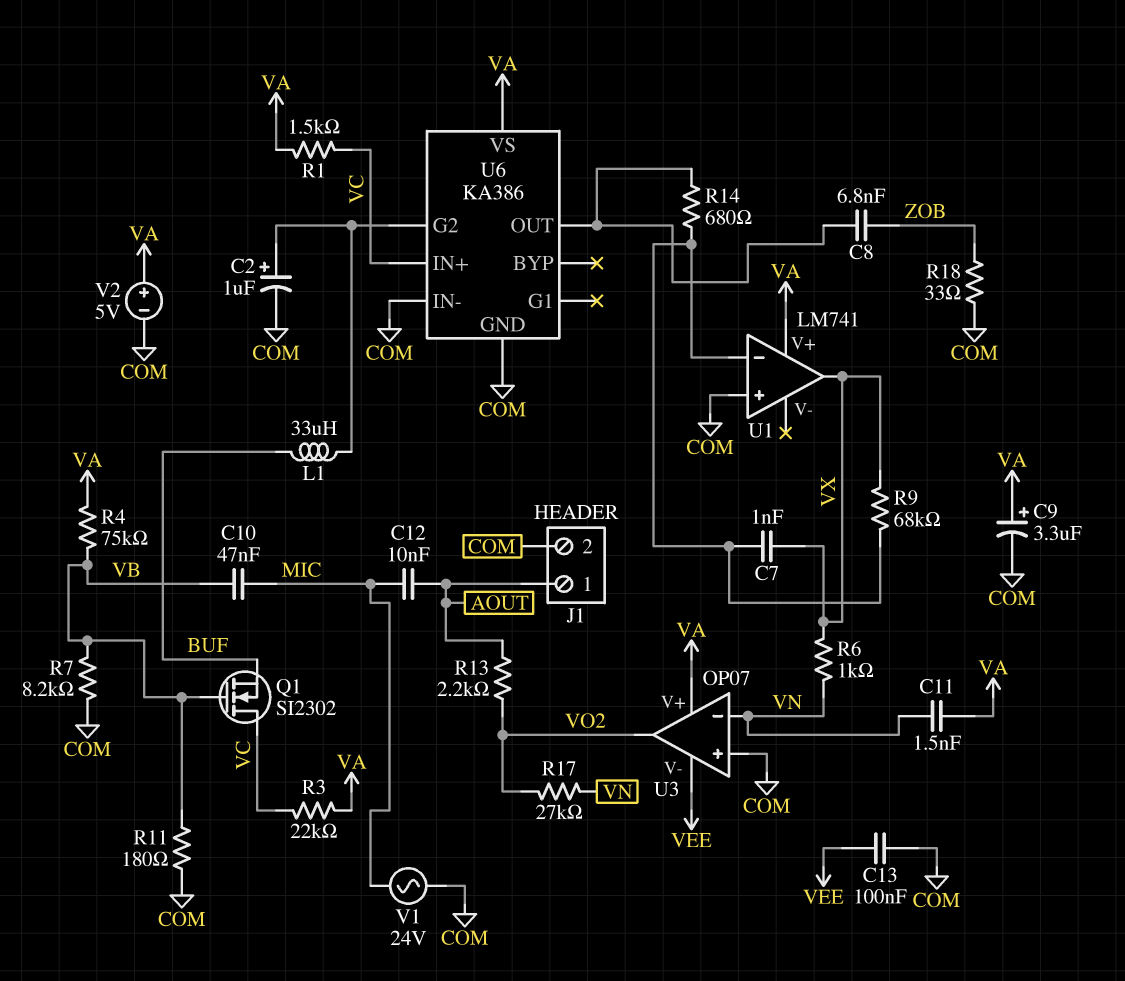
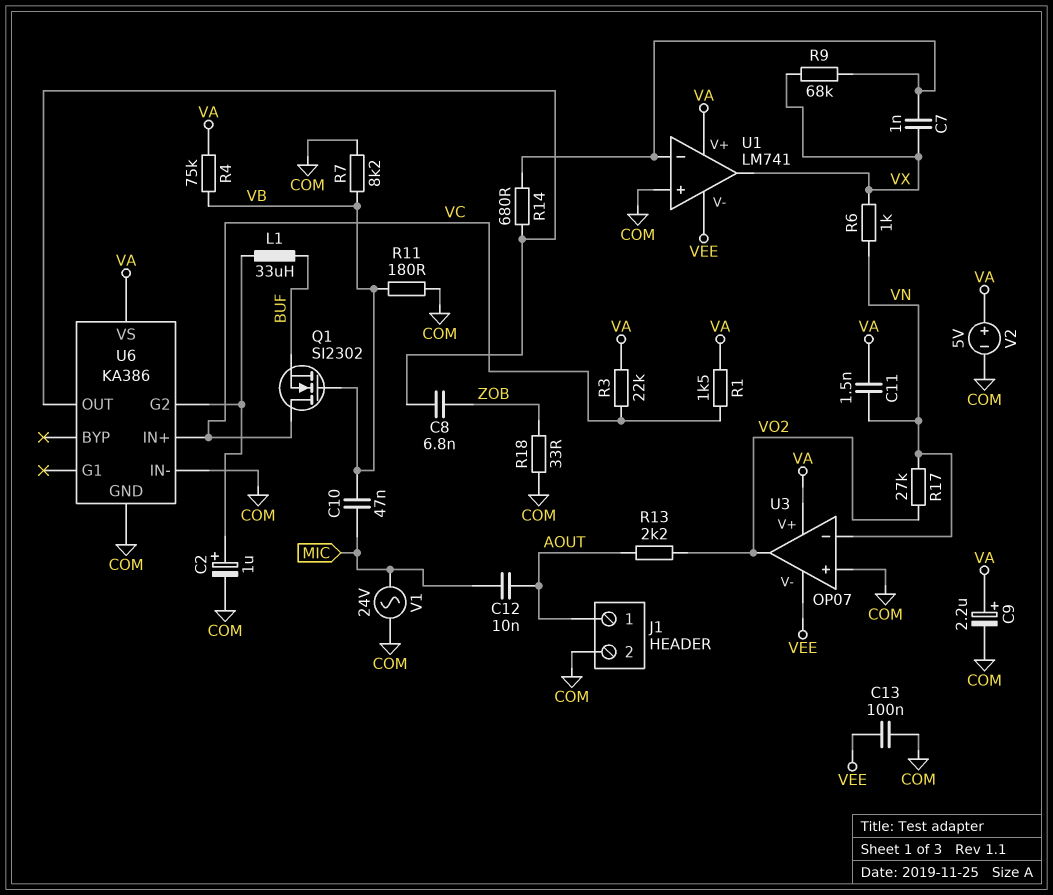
C9: 3.3uF (plus VA, minus COM) -> 2.2uF (plus VA, minus COM)
U1 pin V-: none -> VEE

